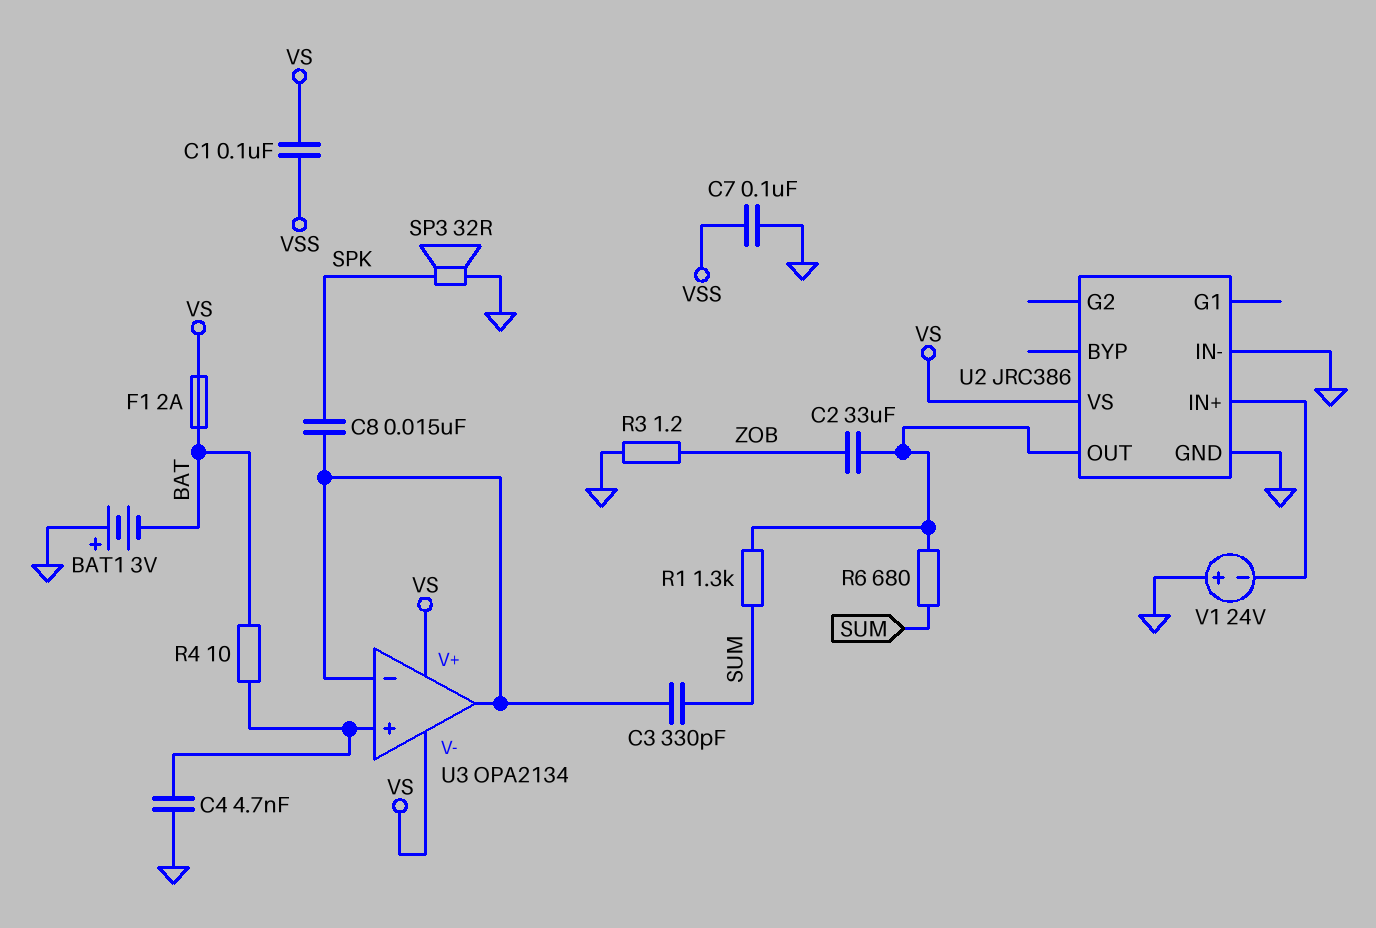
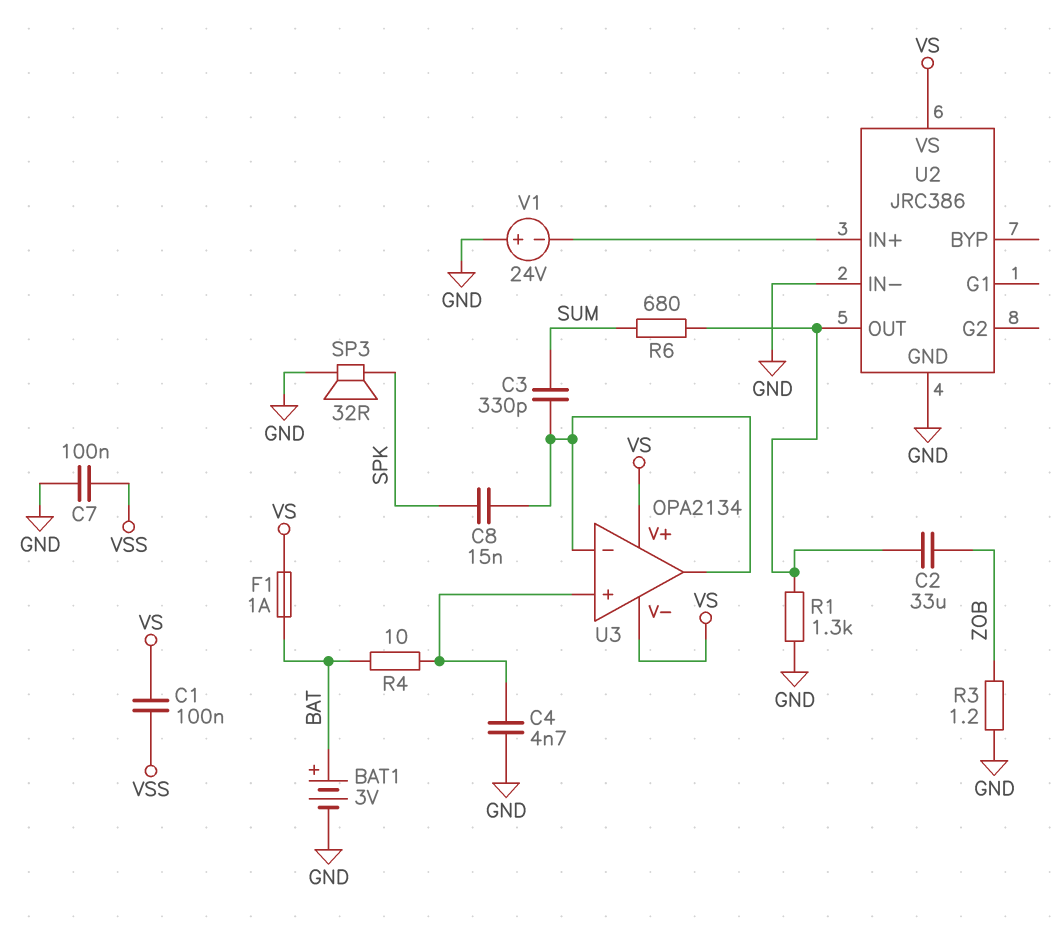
BAT1: 3V (plus GND, minus BAT) -> 3V (plus BAT, minus GND)
F1: 2A (BAT, VS) -> 1A (BAT, VS)
R1: 1.3k (SUM, U2/OUT) -> 1.3k (GND, U2/OUT)

